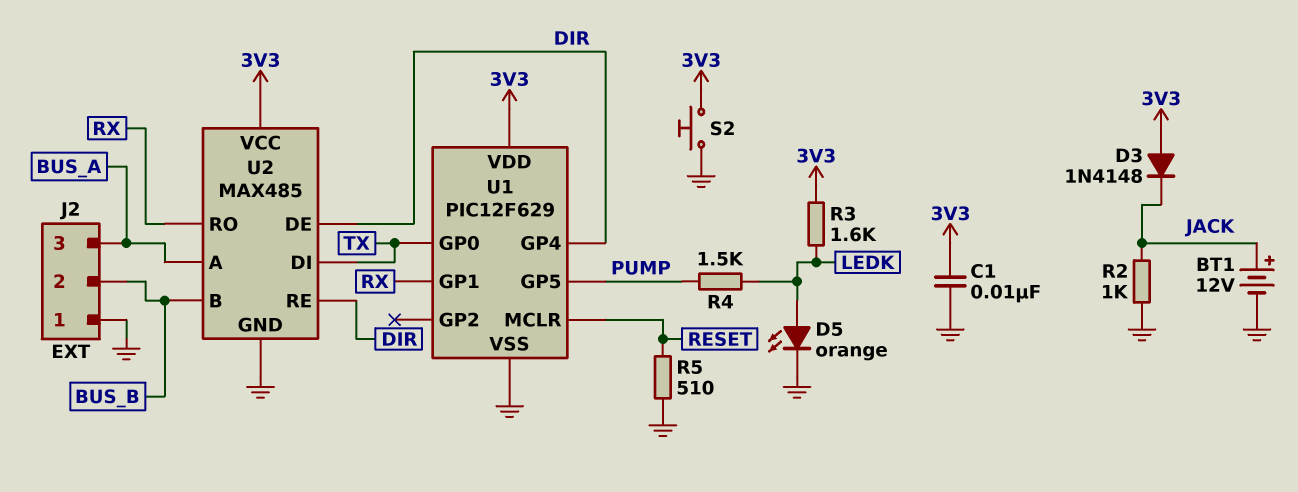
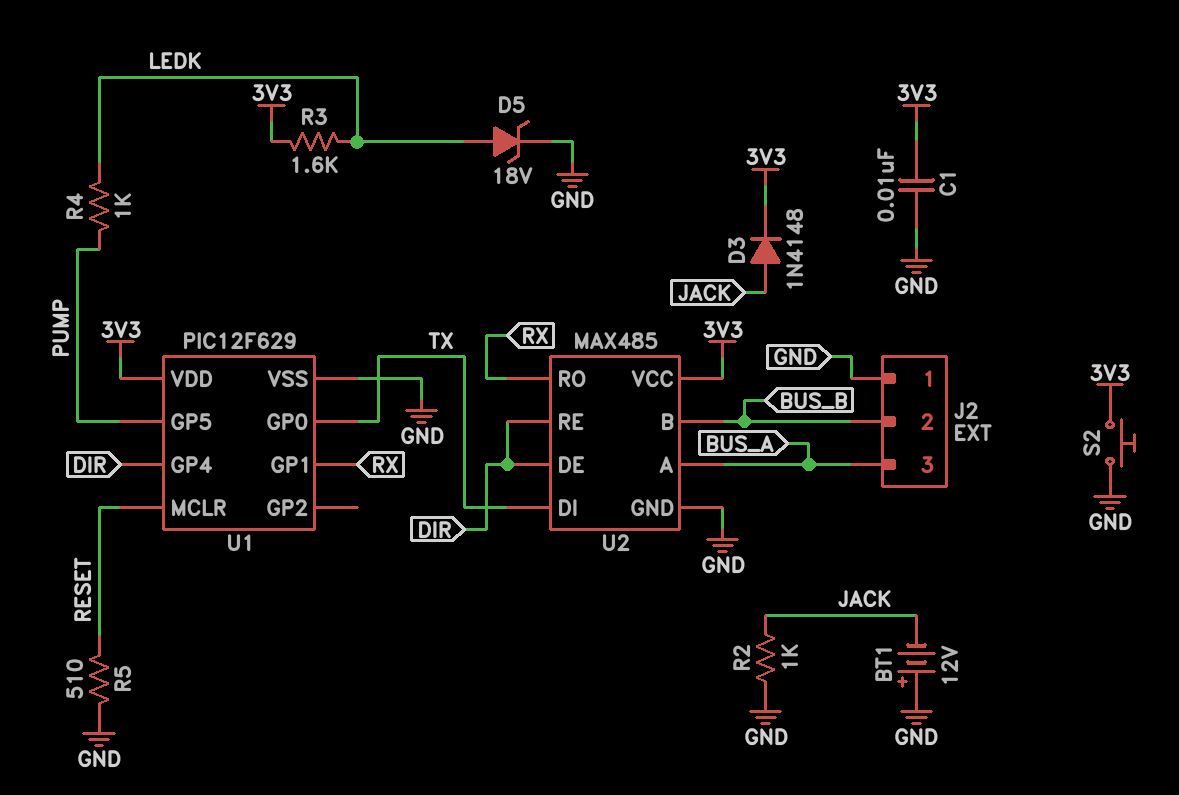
BT1: 12V (plus JACK, minus GND) -> 12V (plus GND, minus JACK)
D3: diode 1N4148 (A 3V3, K JACK) -> diode 1N4148 (A JACK, K 3V3)
D5: LED orange (A LEDK, K GND) -> zener 18V (A LEDK, K GND)
R4: 1.5k (LEDK, PUMP) -> 1k (LEDK, PUMP)

